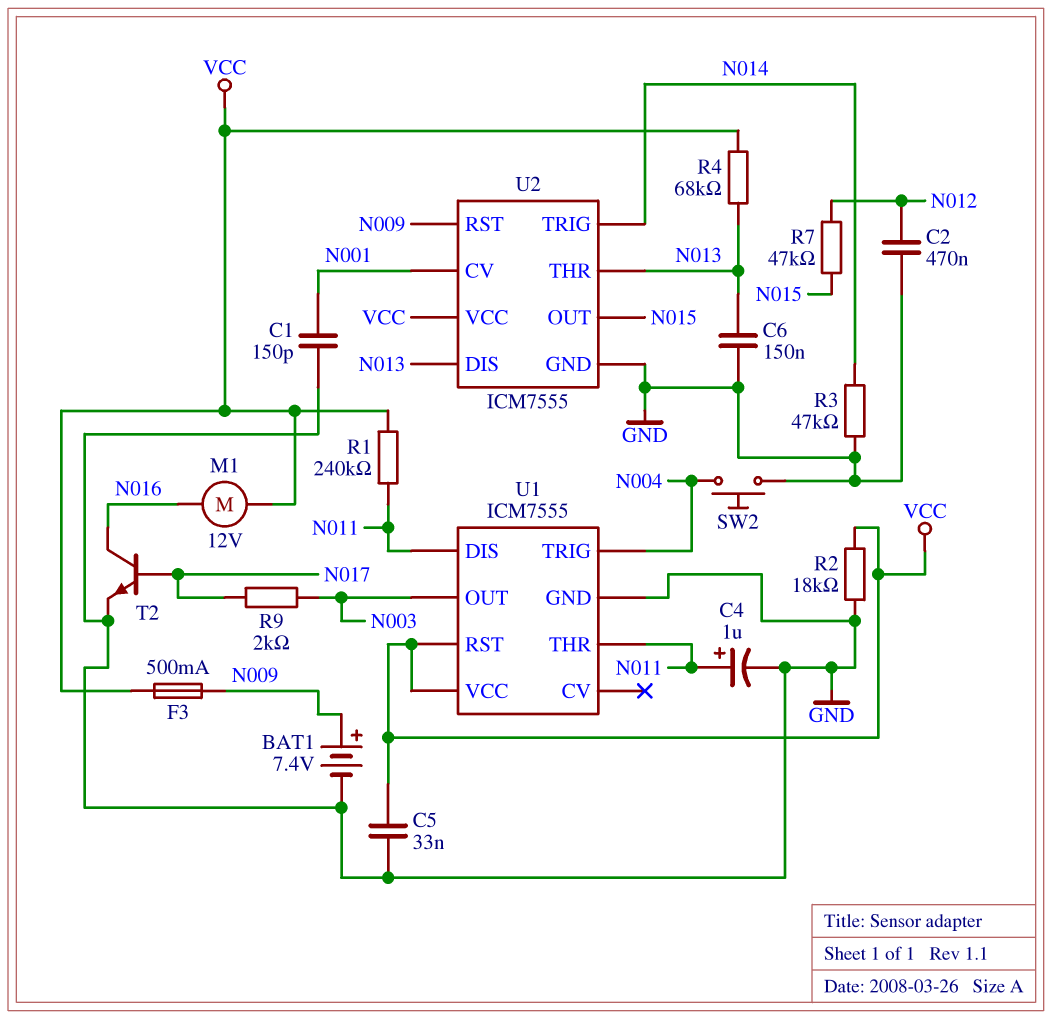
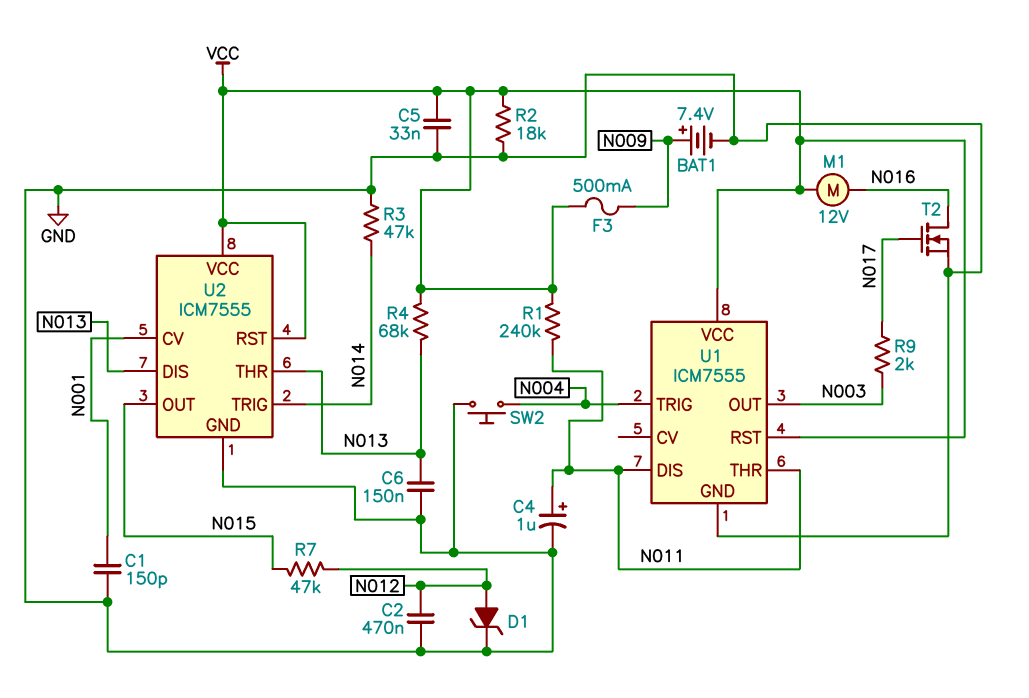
D1: none -> zener (A N012, K GND)
T2: NPN (B N017, C N016, E GND) -> NMOS (G N017, D N016, S GND)
U2 pin RST: N009 -> VCC

